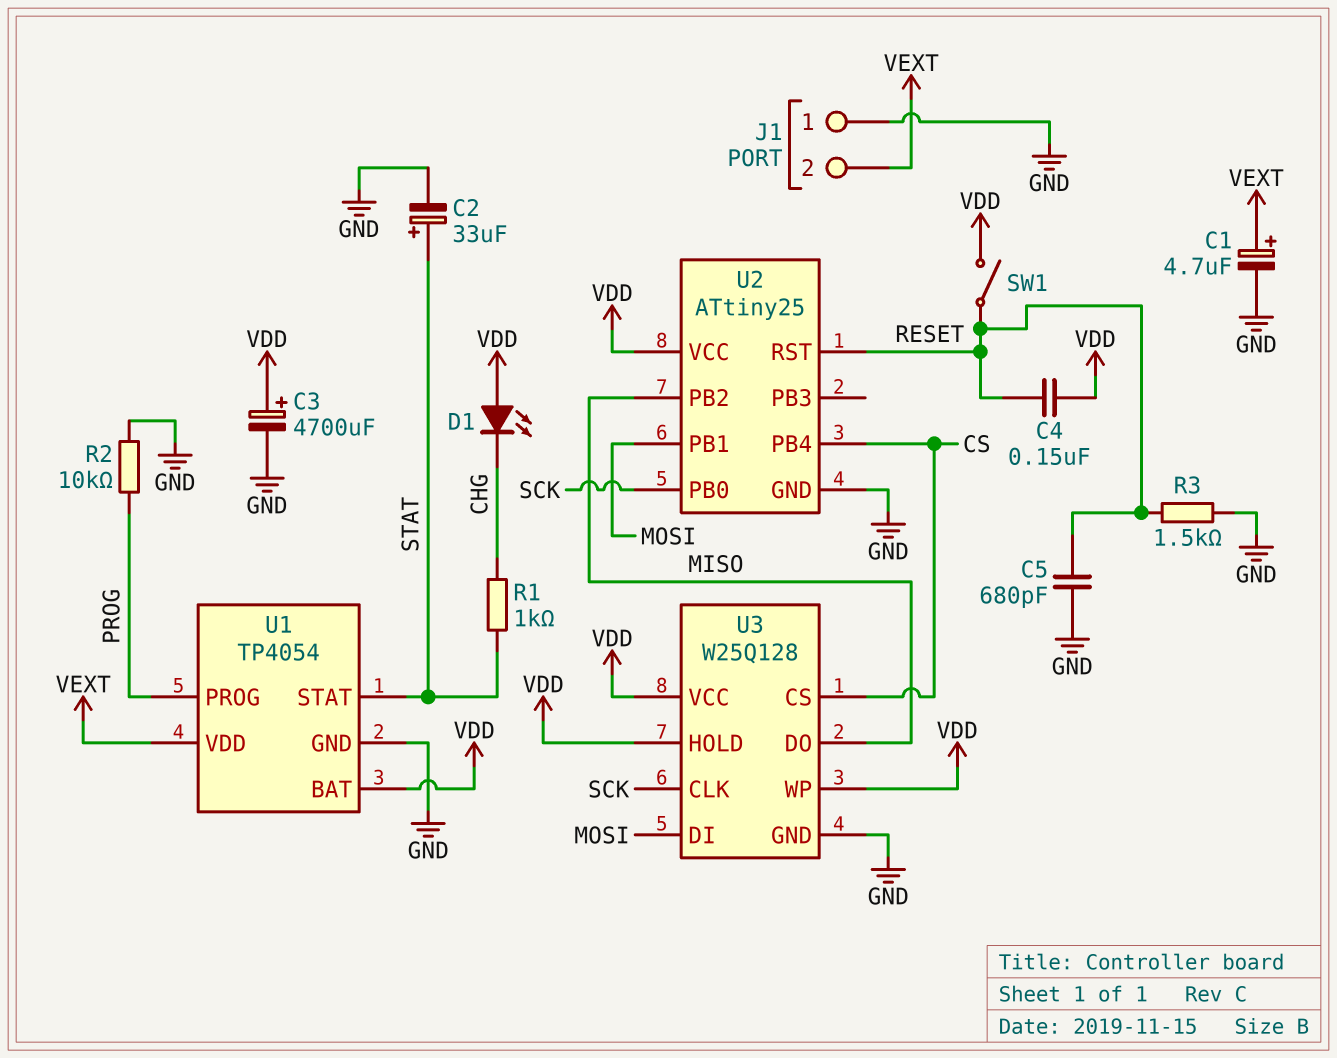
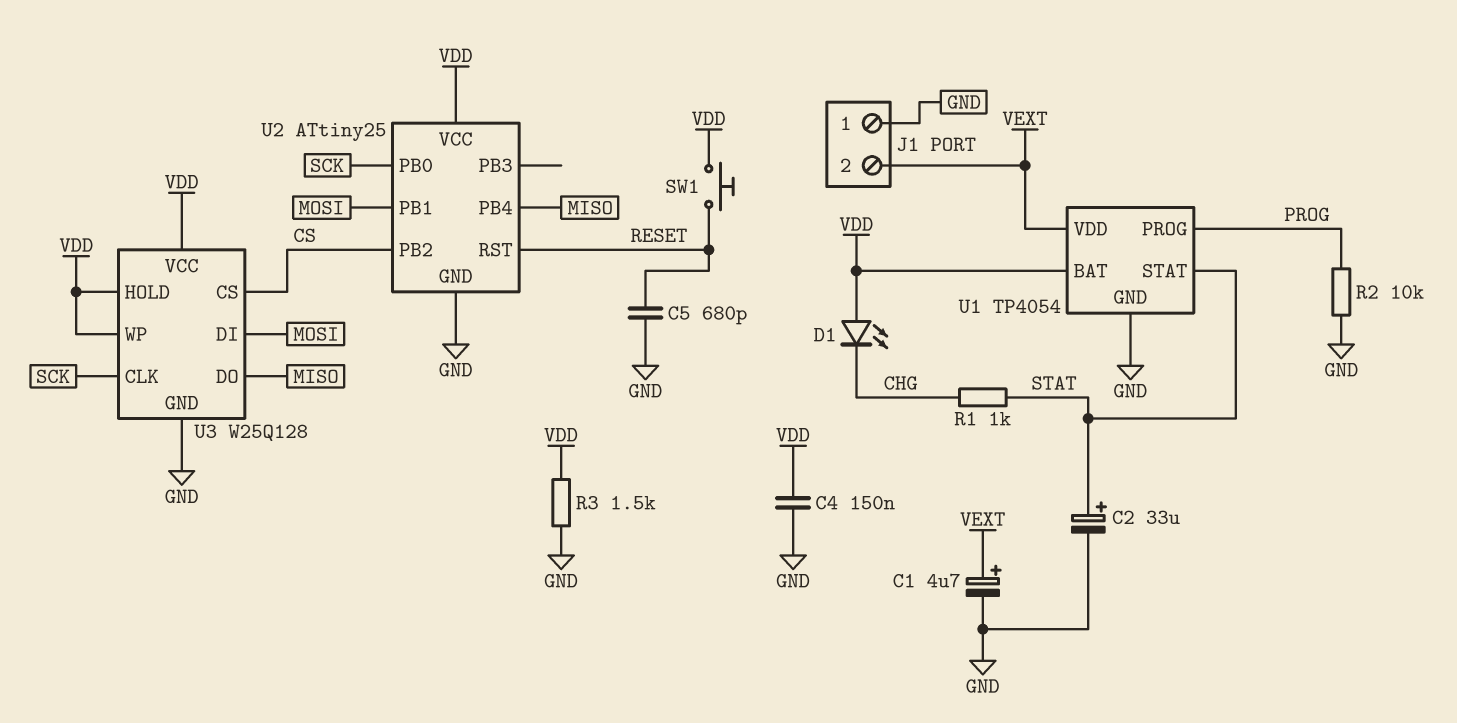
C3: 4700uF (plus VDD, minus GND) -> none
C4: 150nF (RESET, VDD) -> 150nF (GND, VDD)
R3: 1.5k (GND, RESET) -> 1.5k (GND, VDD)
SW1: switch (RESET, VDD) -> button (RESET, VDD)
U2 pin PB2: MISO -> CS
U2 pin PB4: CS -> MISO

